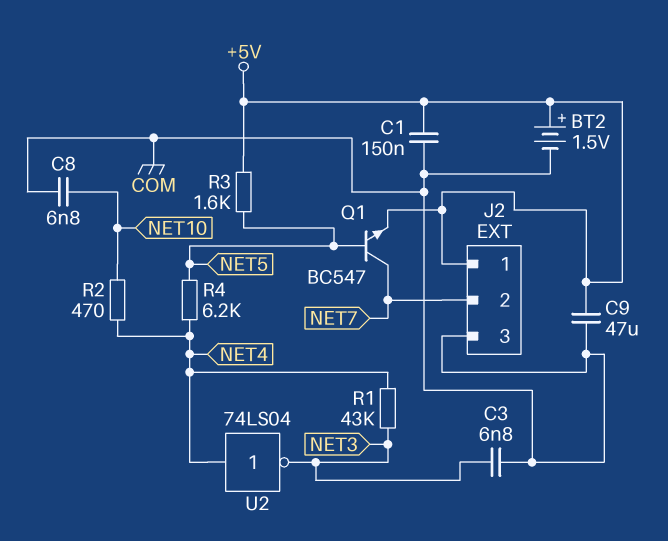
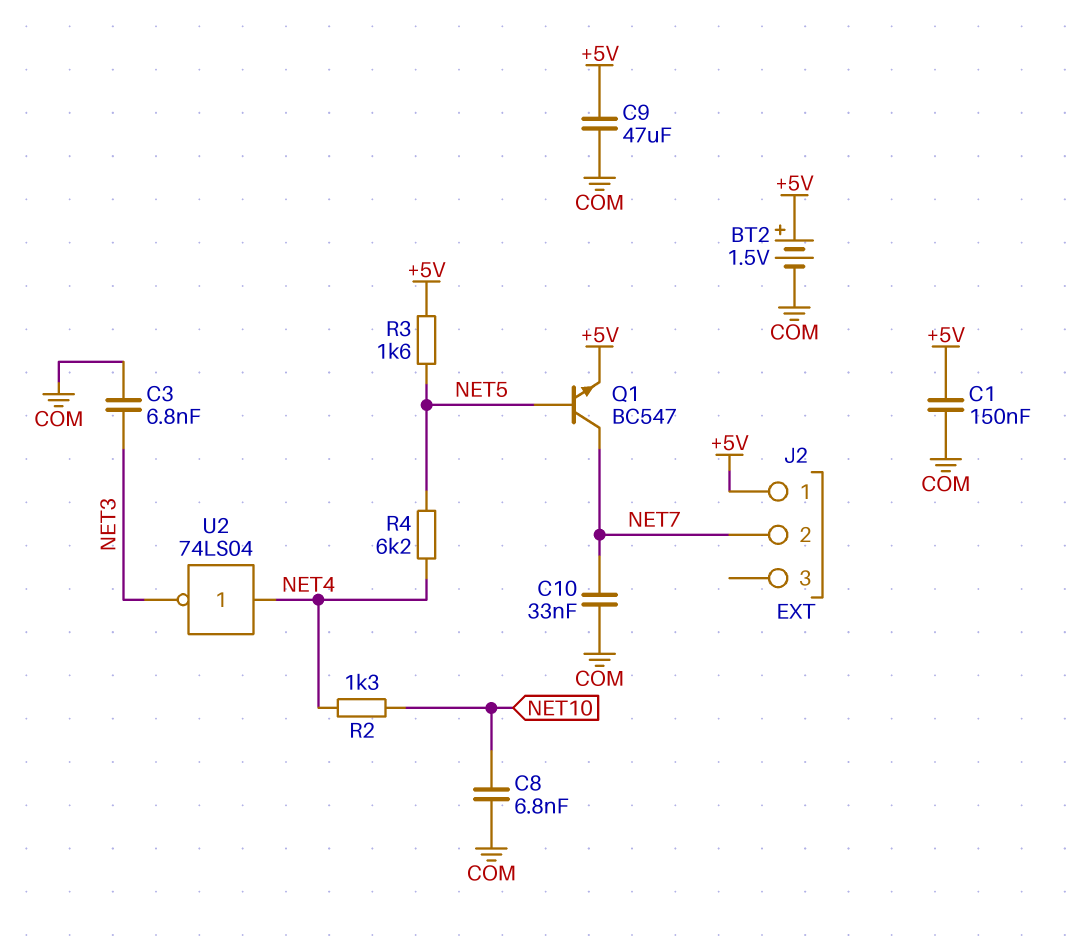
C10: none -> 33nF (COM, NET7)
J2 pin 3: COM -> none
R1: 43k (NET3, NET4) -> none
R2: 470 (NET4, NET10) -> 1.3k (NET4, NET10)

